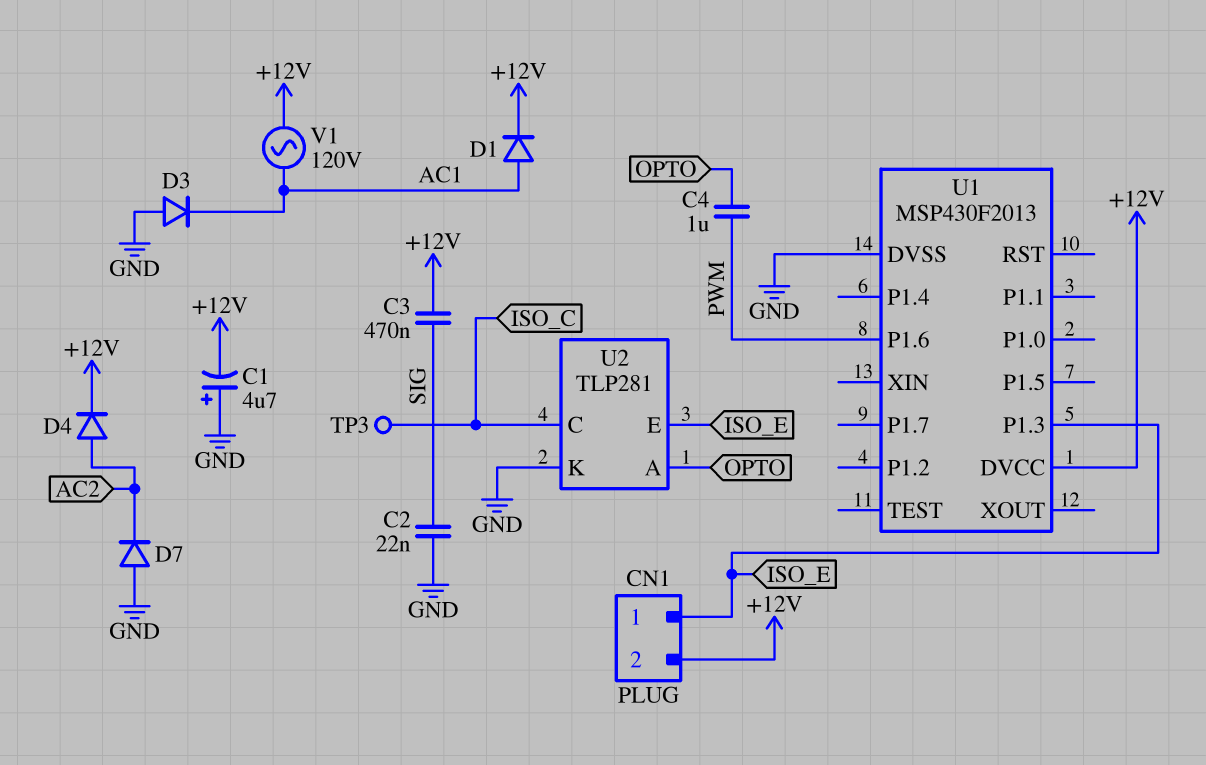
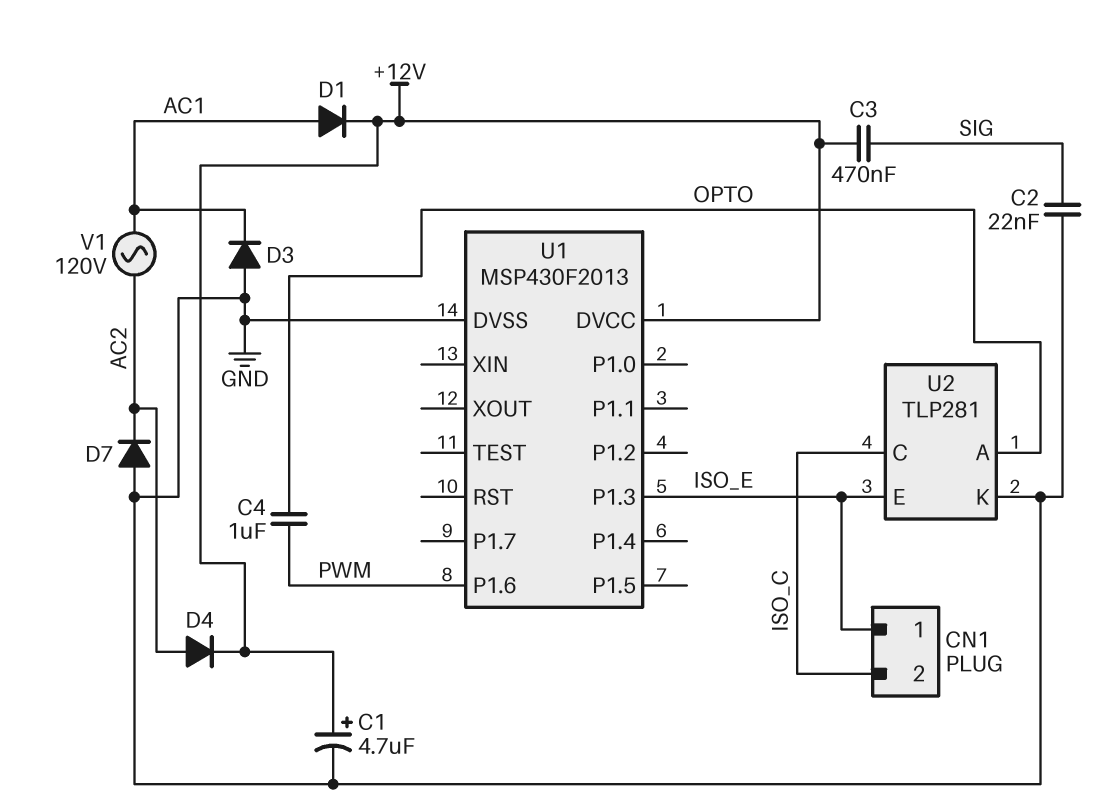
C1: 4.7uF (plus GND, minus +12V) -> 4.7uF (plus +12V, minus GND)
CN1 pin 2: +12V -> ISO_C
TP3: test point (ISO_C) -> none
V1: AC 120V (+12V, AC1) -> AC 120V (AC1, AC2)

